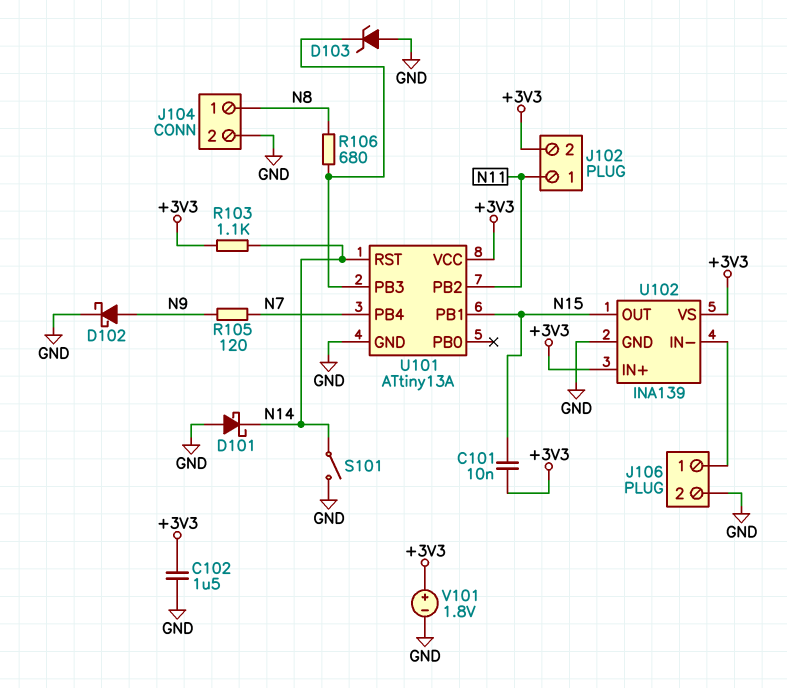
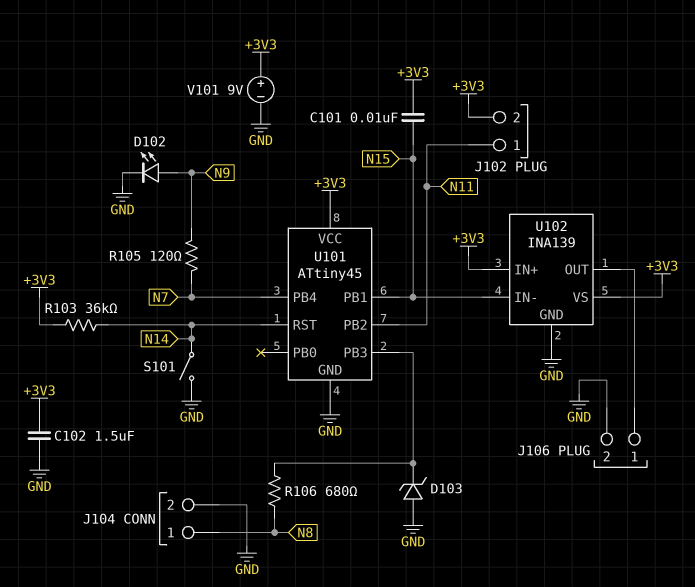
D101: schottky (A GND, K N14) -> none
D102: schottky (A N9, K GND) -> LED (A N9, K GND)
R103: 1.1k (+3V3, N14) -> 36k (+3V3, N14)
U101: ATtiny13A -> ATtiny45
U102 pin IN-: J106/1 -> N15
U102 pin OUT: N15 -> J106/1
V101: 1.8V (plus +3V3, minus GND) -> 9V (plus +3V3, minus GND)

